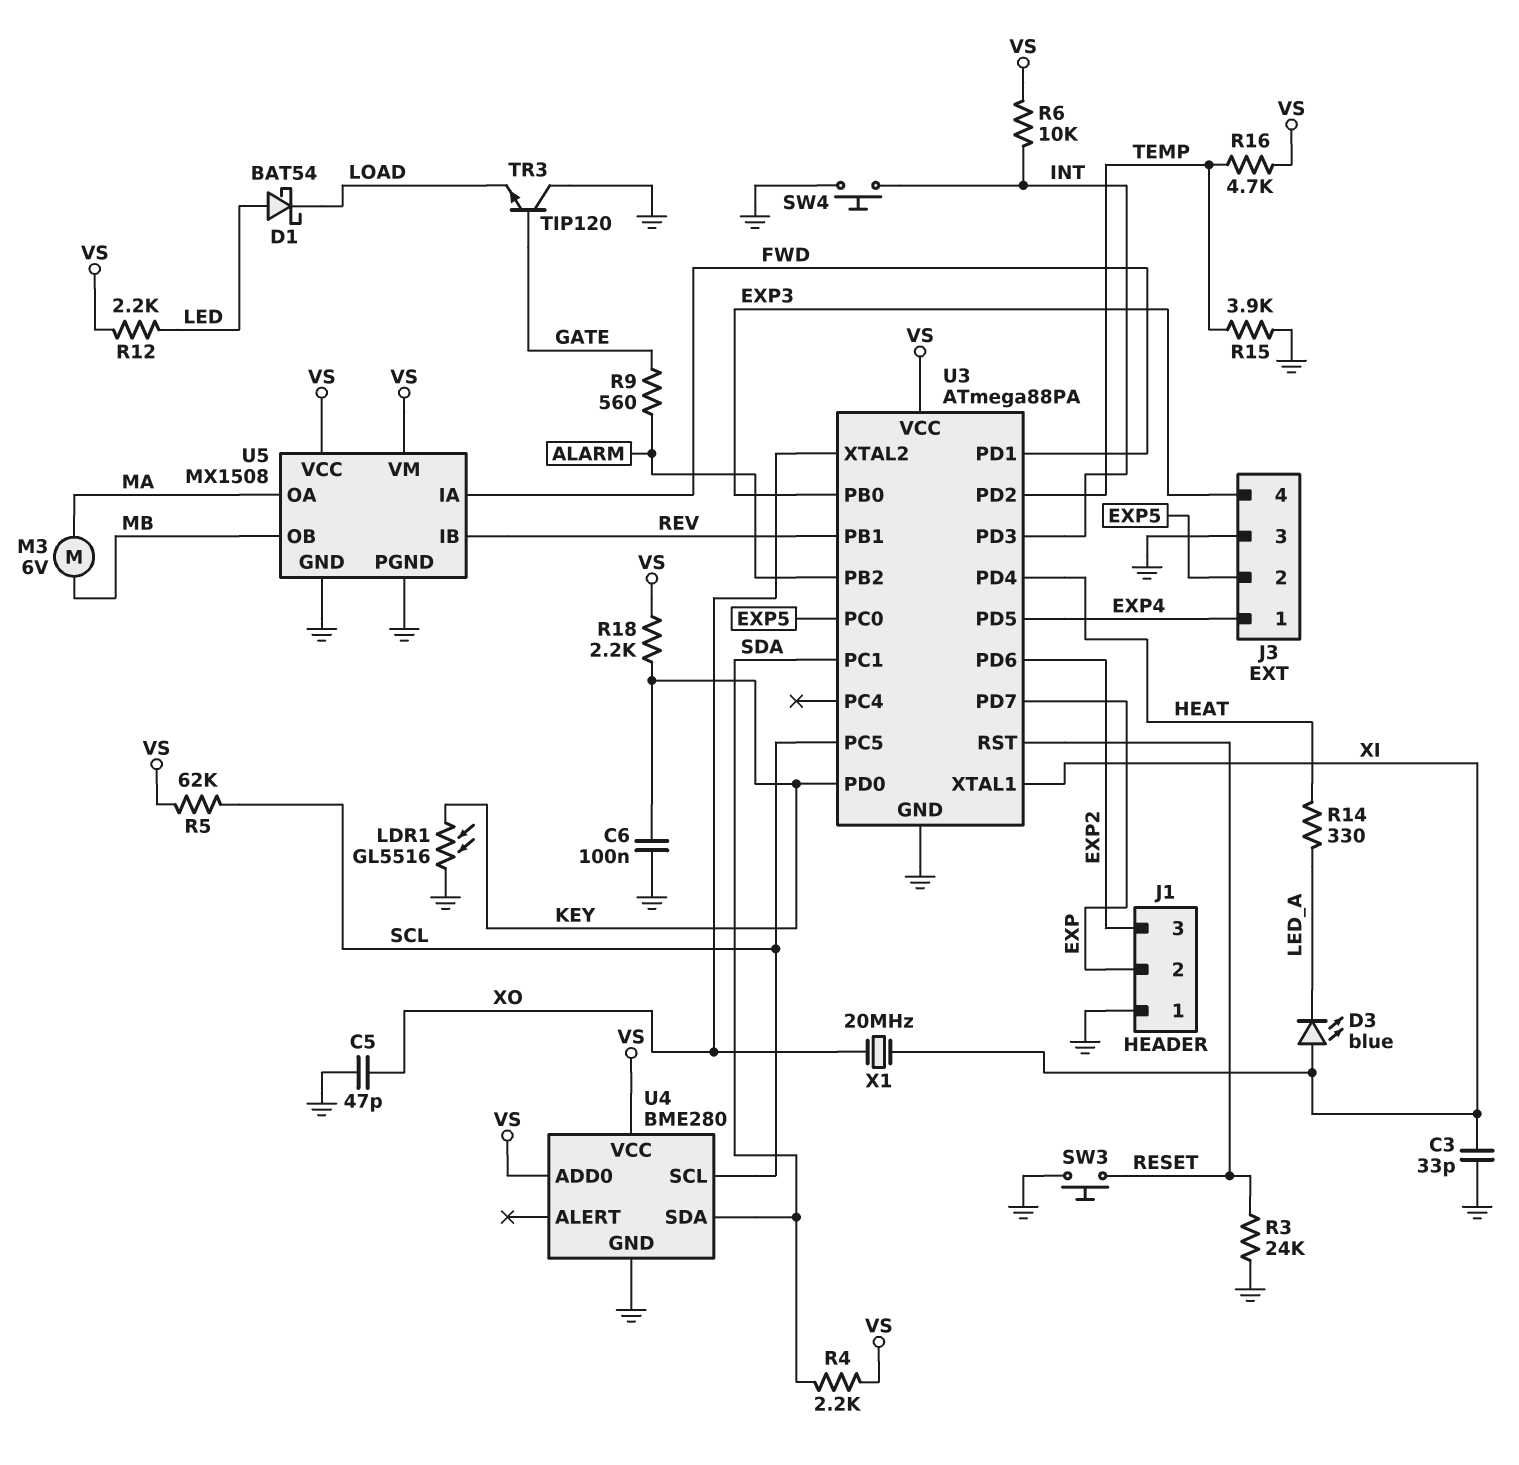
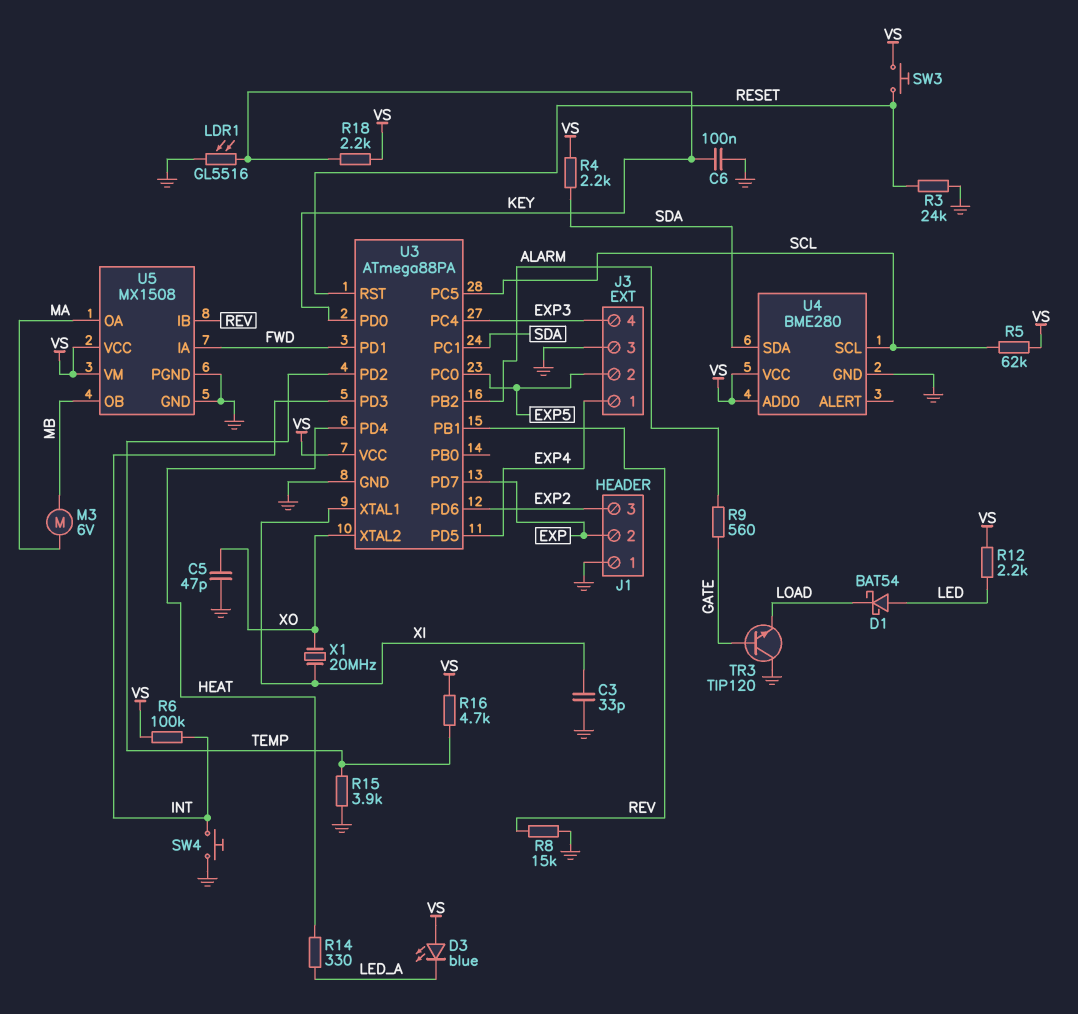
D3: LED blue (A XI, K LED_A) -> LED blue (A VS, K LED_A)
R6: 10k (INT, VS) -> 100k (INT, VS)
R8: none -> 15k (GND, REV)
SW3: button (GND, RESET) -> button (RESET, VS)
U3 pin PB0: EXP3 -> none
U3 pin PC4: none -> EXP3

